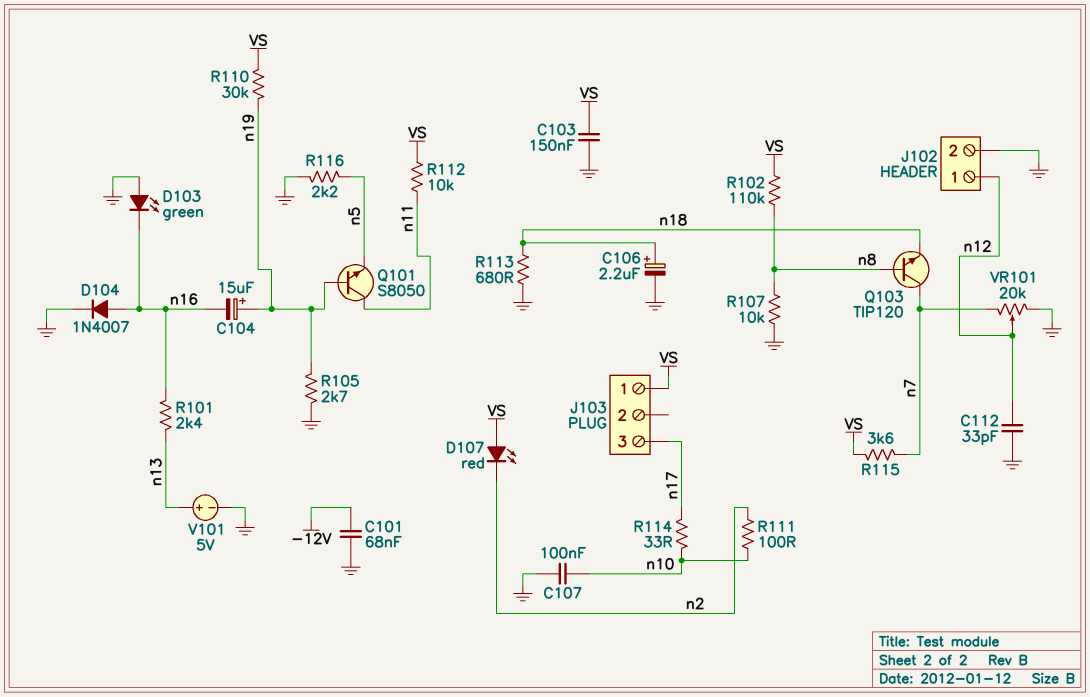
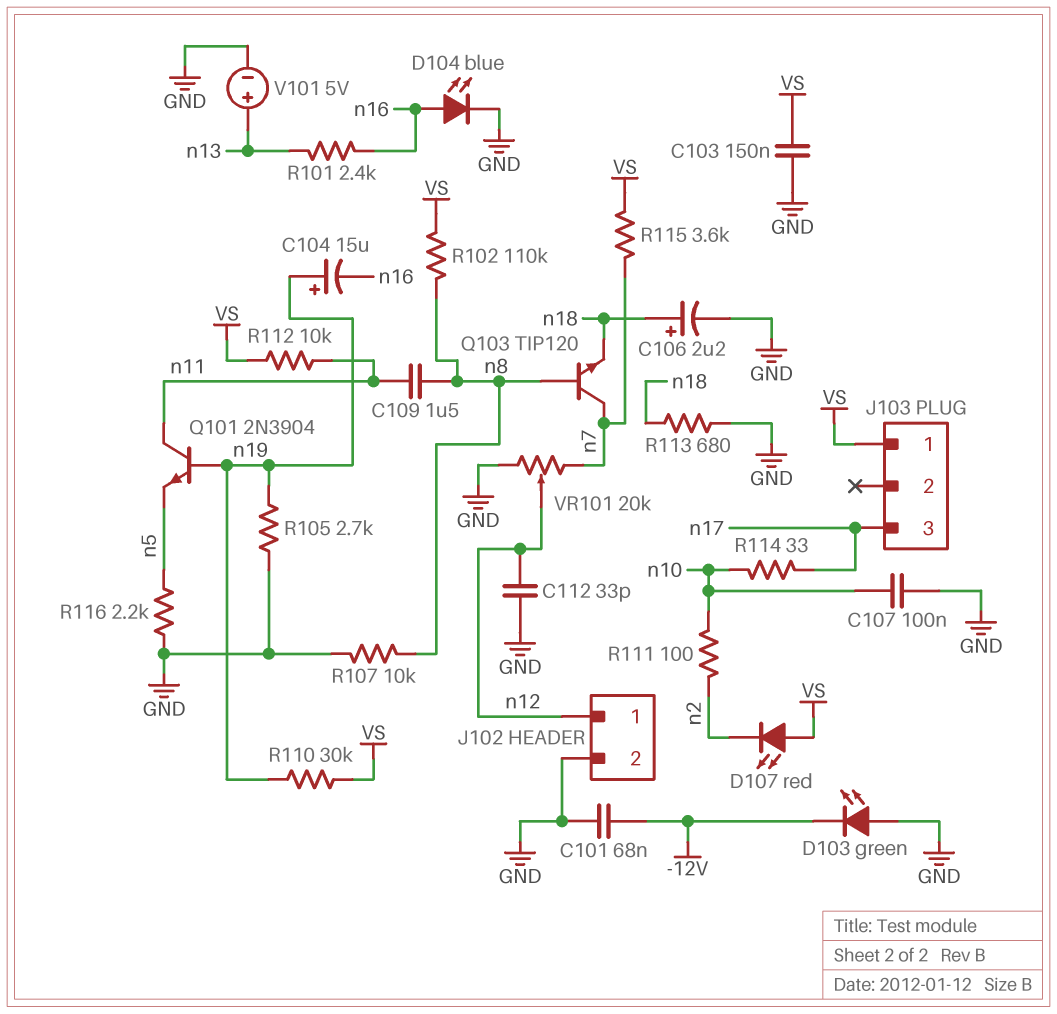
C109: none -> 1.5uF (n8, n11)
D103: LED green (A GND, K n16) -> LED green (A GND, K -12V)
D104: diode 1N4007 (A n16, K GND) -> LED blue (A n16, K GND)
Q101: NPN S8050 (B n19, C n11, E n5) -> NPN 2N3904 (B n19, C n11, E n5)

